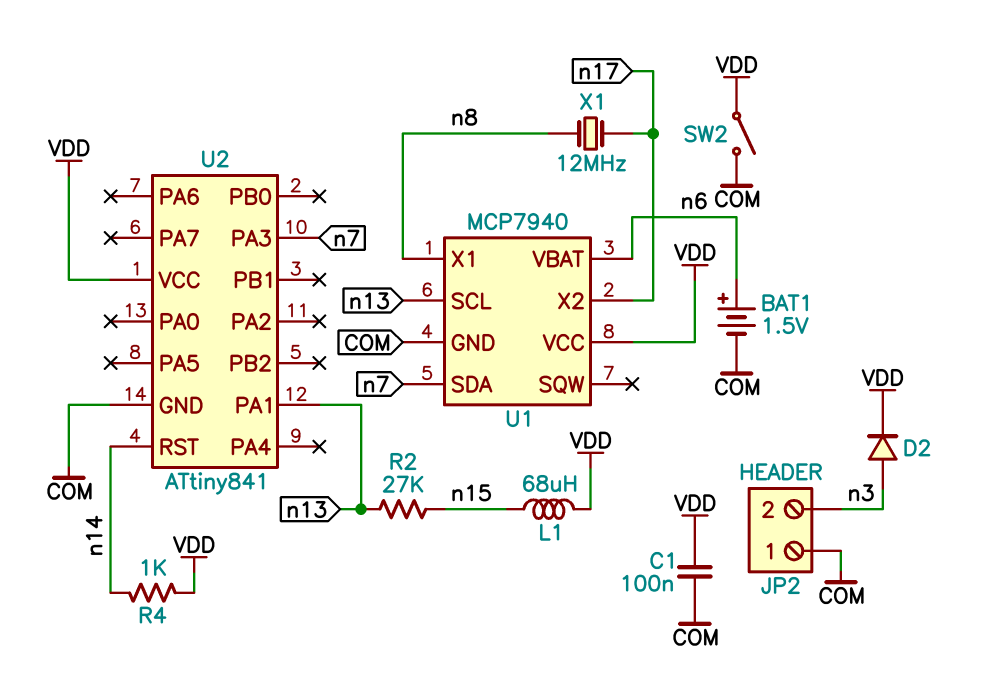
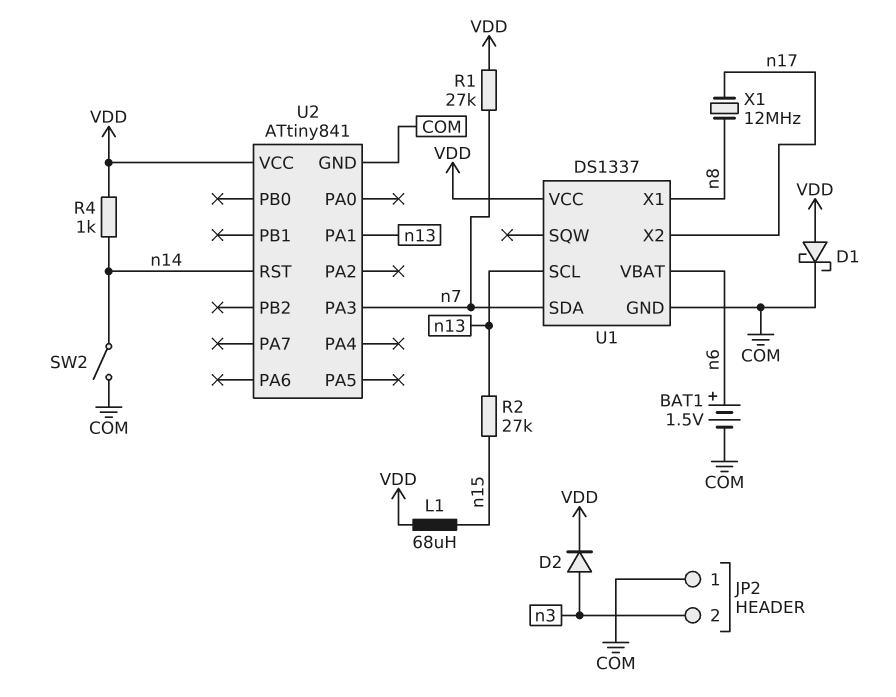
C1: 100nF (COM, VDD) -> none
D1: none -> schottky (A VDD, K COM)
R1: none -> 27k (VDD, n7)
SW2: switch (COM, VDD) -> switch (COM, n14)
U1: MCP7940 -> DS1337

